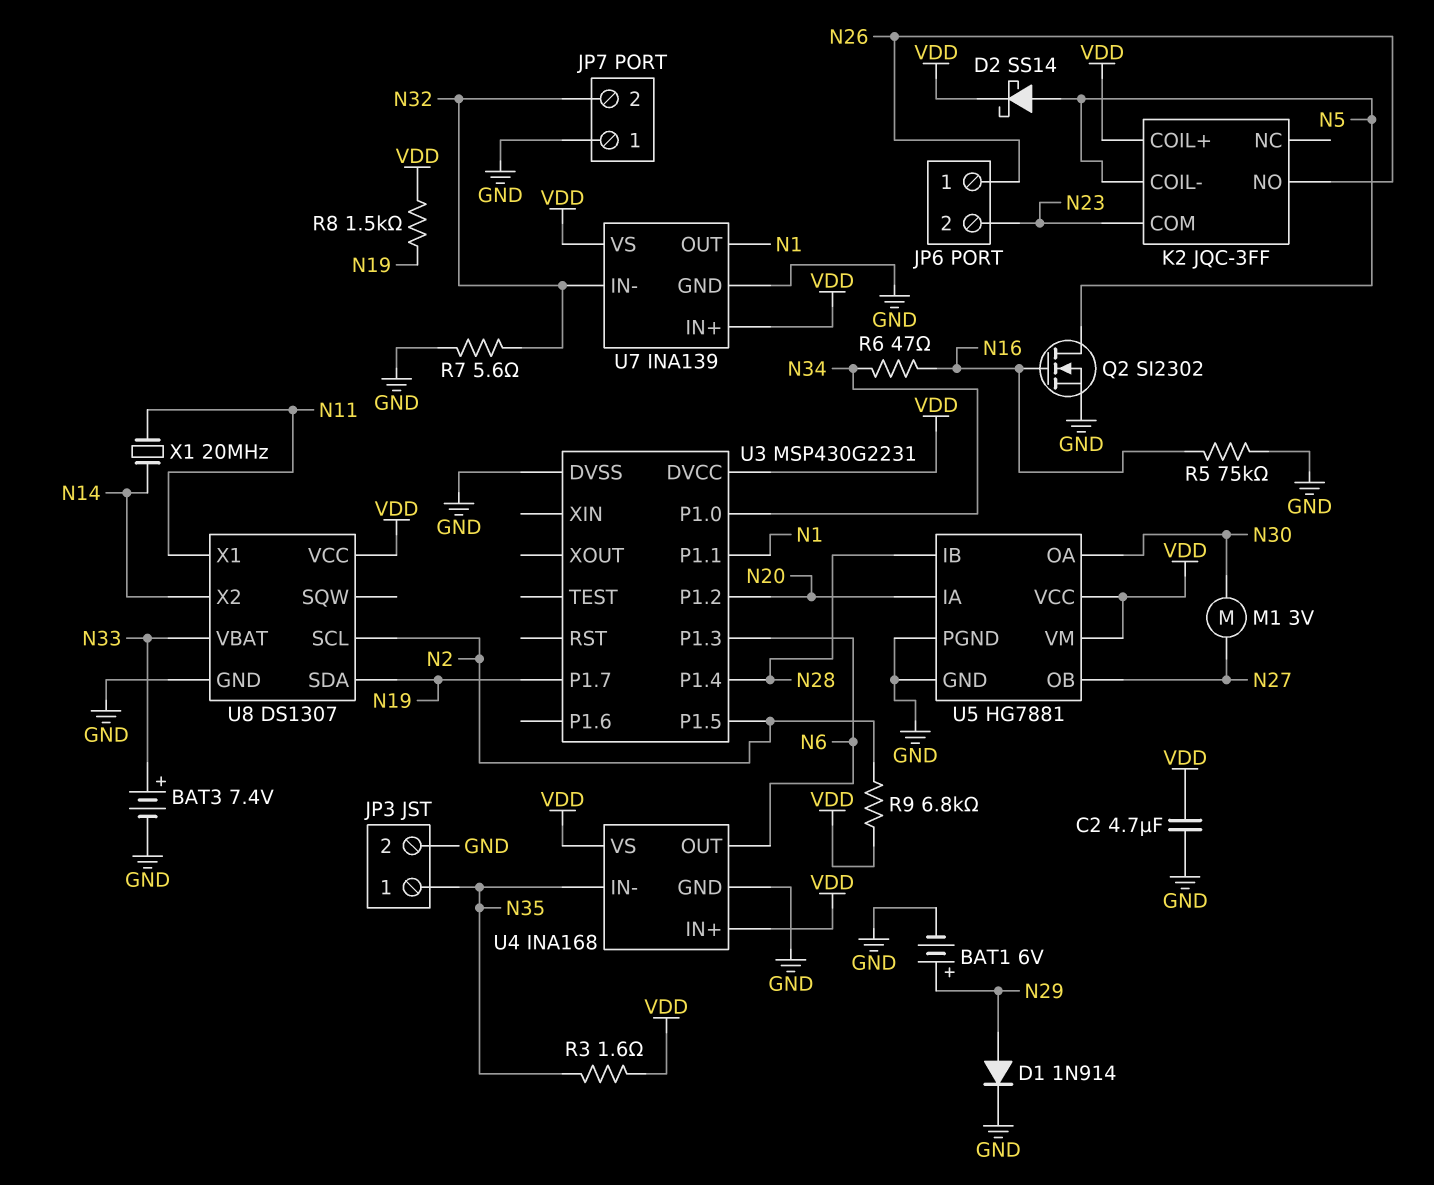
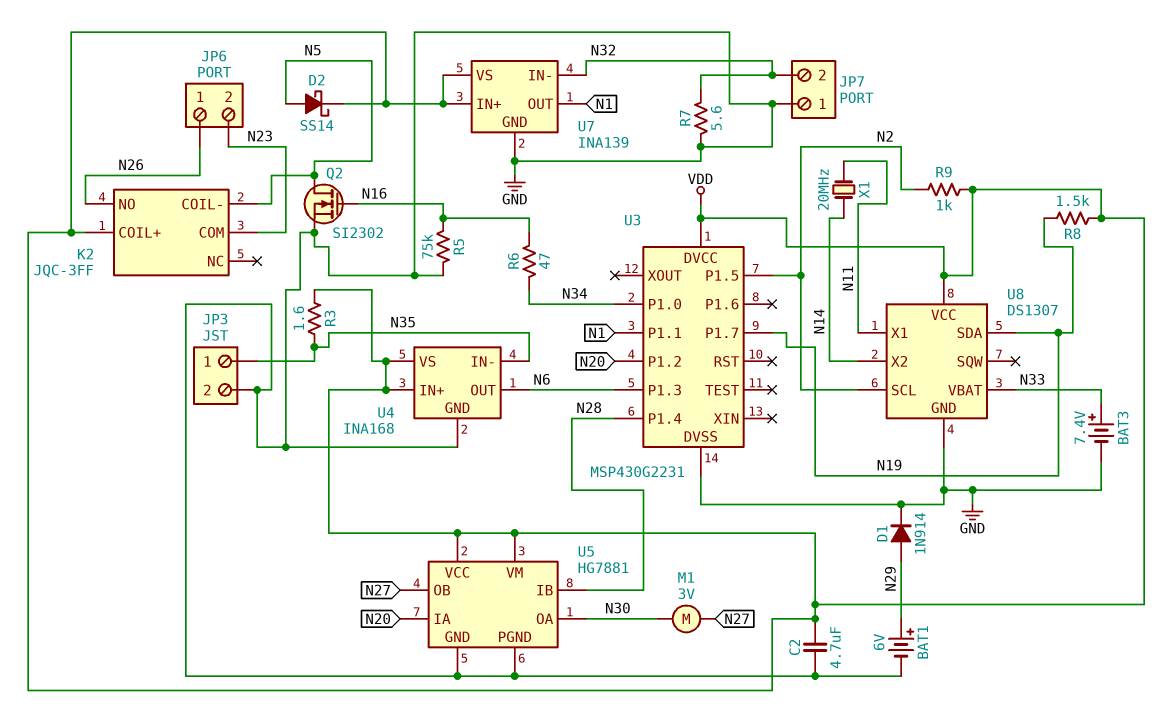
R9: 6.8k (N2, VDD) -> 1k (N2, VDD)

